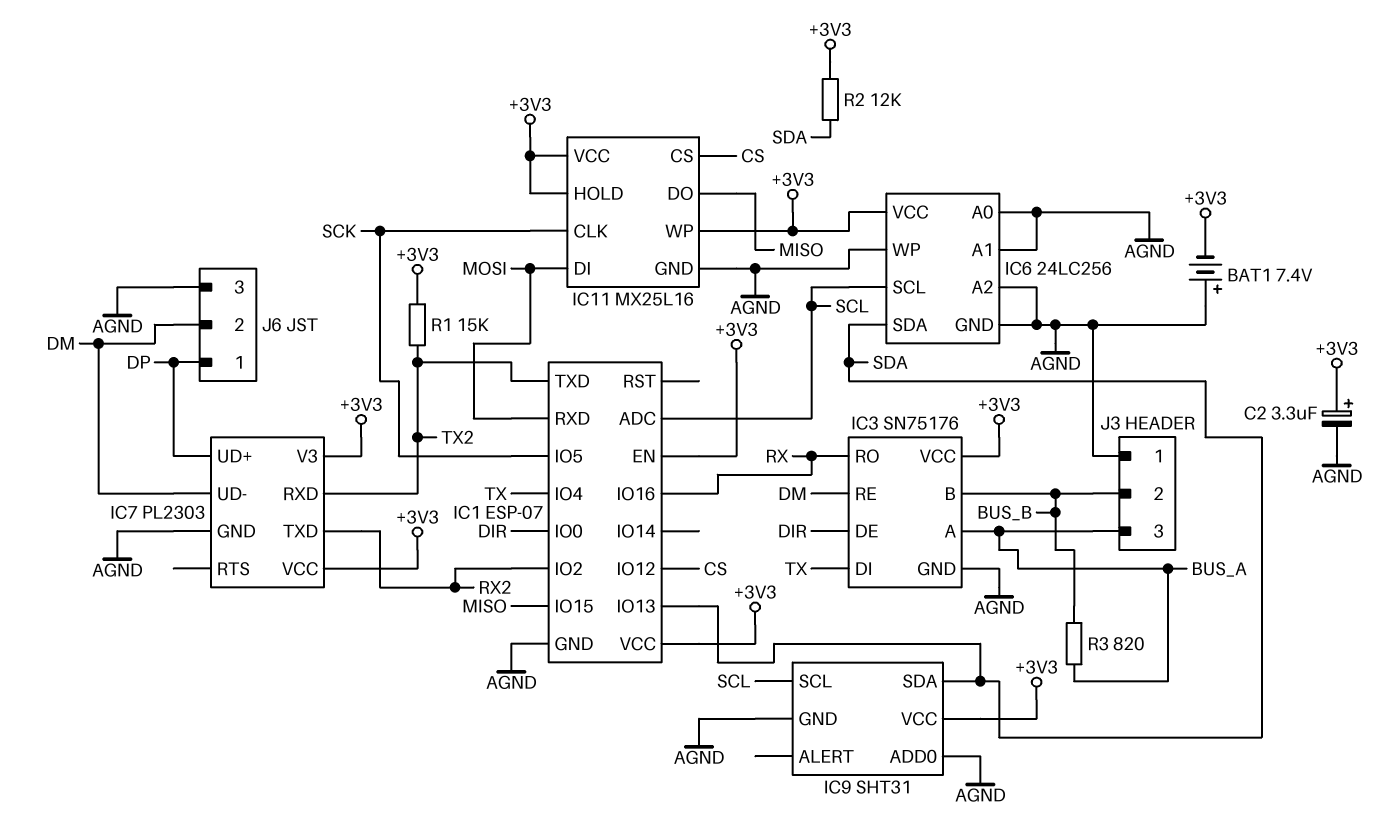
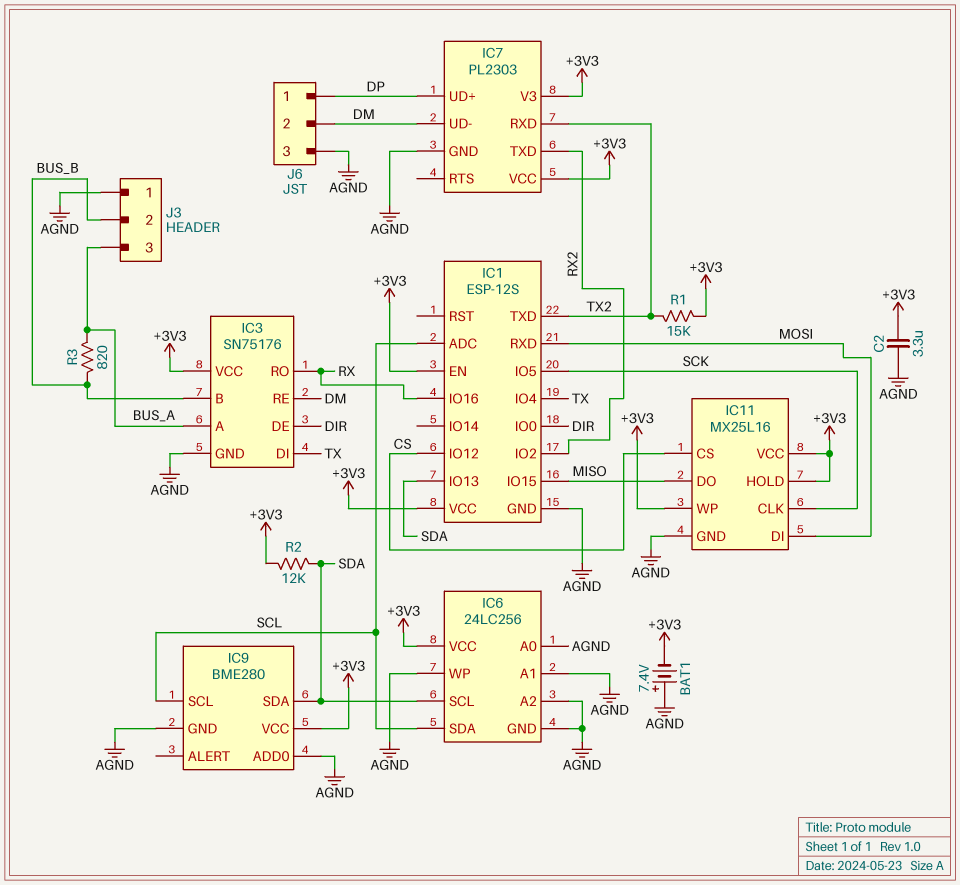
C2: 3.3uF (plus +3V3, minus AGND) -> 3.3uF (+3V3, AGND)
IC1: ESP-07 -> ESP-12S
IC6 pin SCL: SCL -> SDA
IC6 pin SDA: SDA -> SCL
IC9: SHT31 -> BME280

